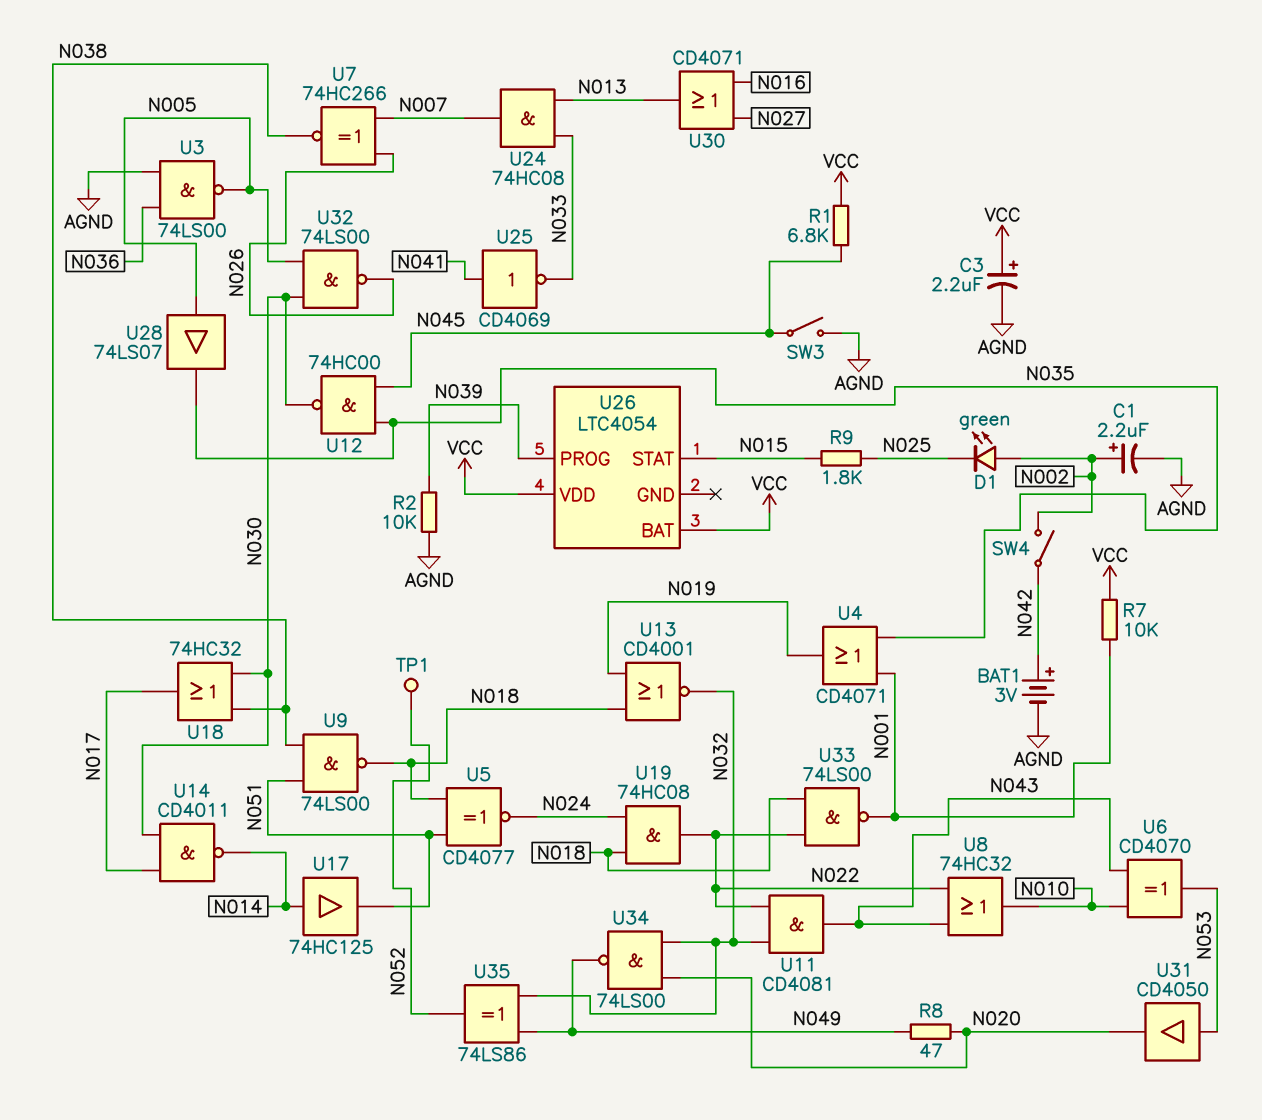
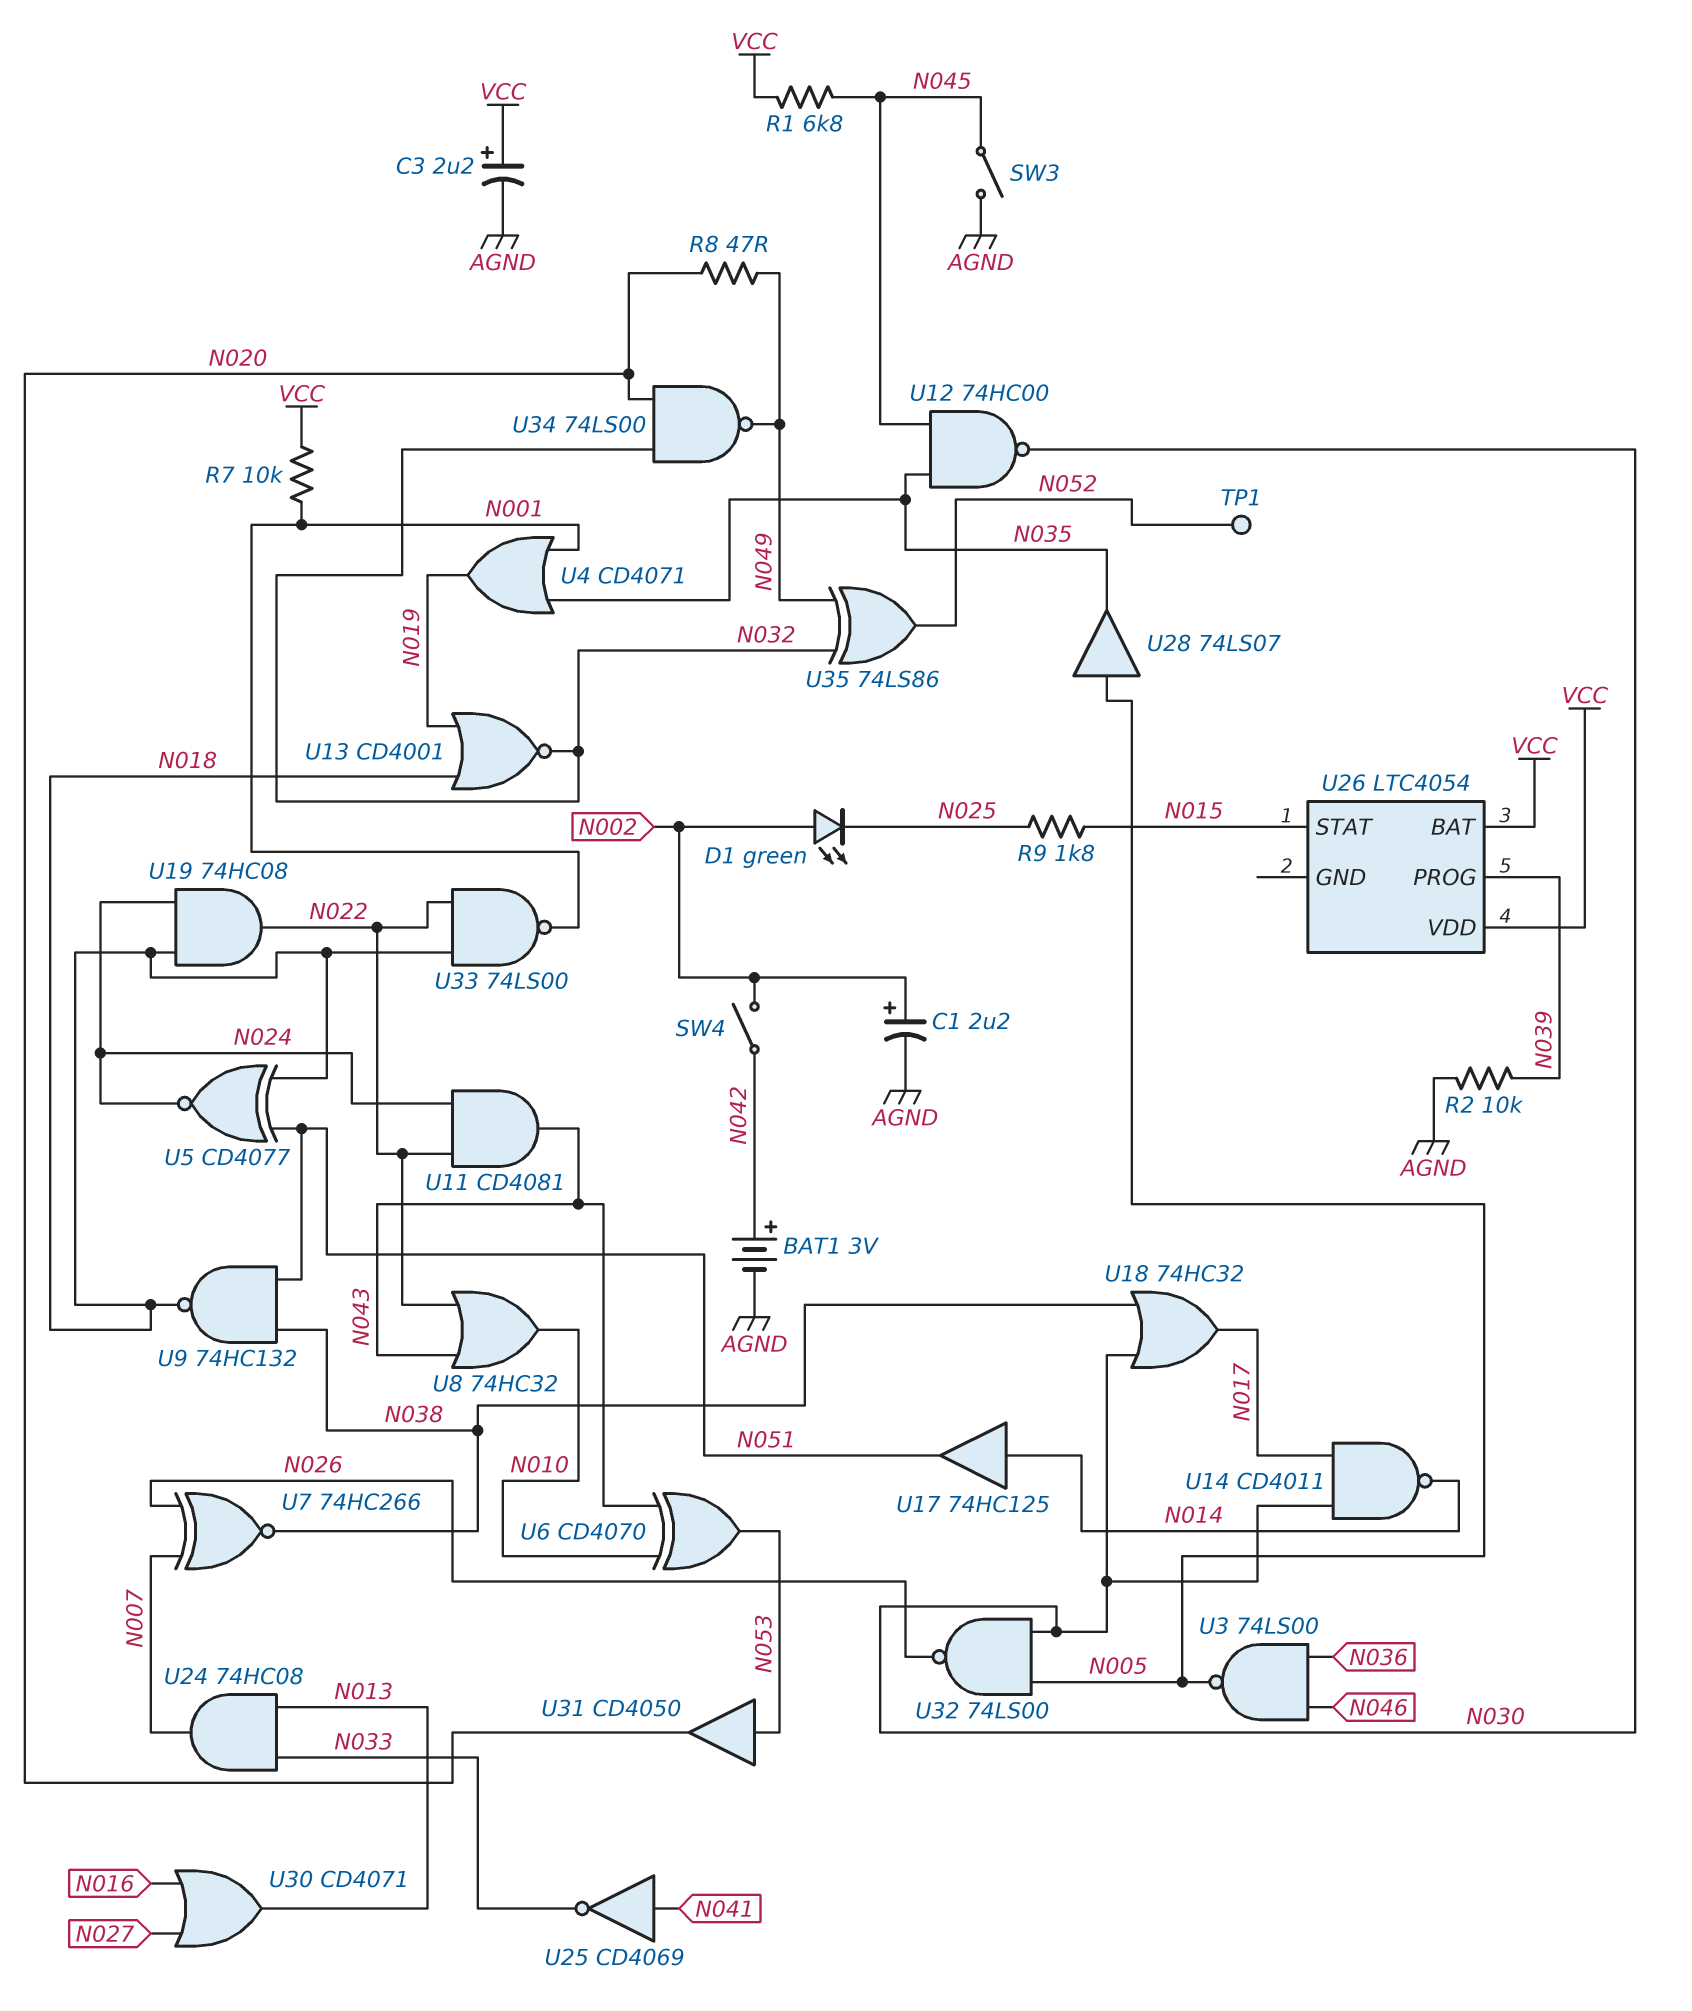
U3: NAND 74LS00 (in AGND, in N036, out N005) -> NAND 74LS00 (in N036, in N046, out N005)
U9: NAND 74LS00 (in N038, in N051, out N018) -> NAND 74HC132 (in N038, in N051, out N018)
U11: AND CD4081 (in N022, in N032, out N043) -> AND CD4081 (in N022, in N024, out N043)

